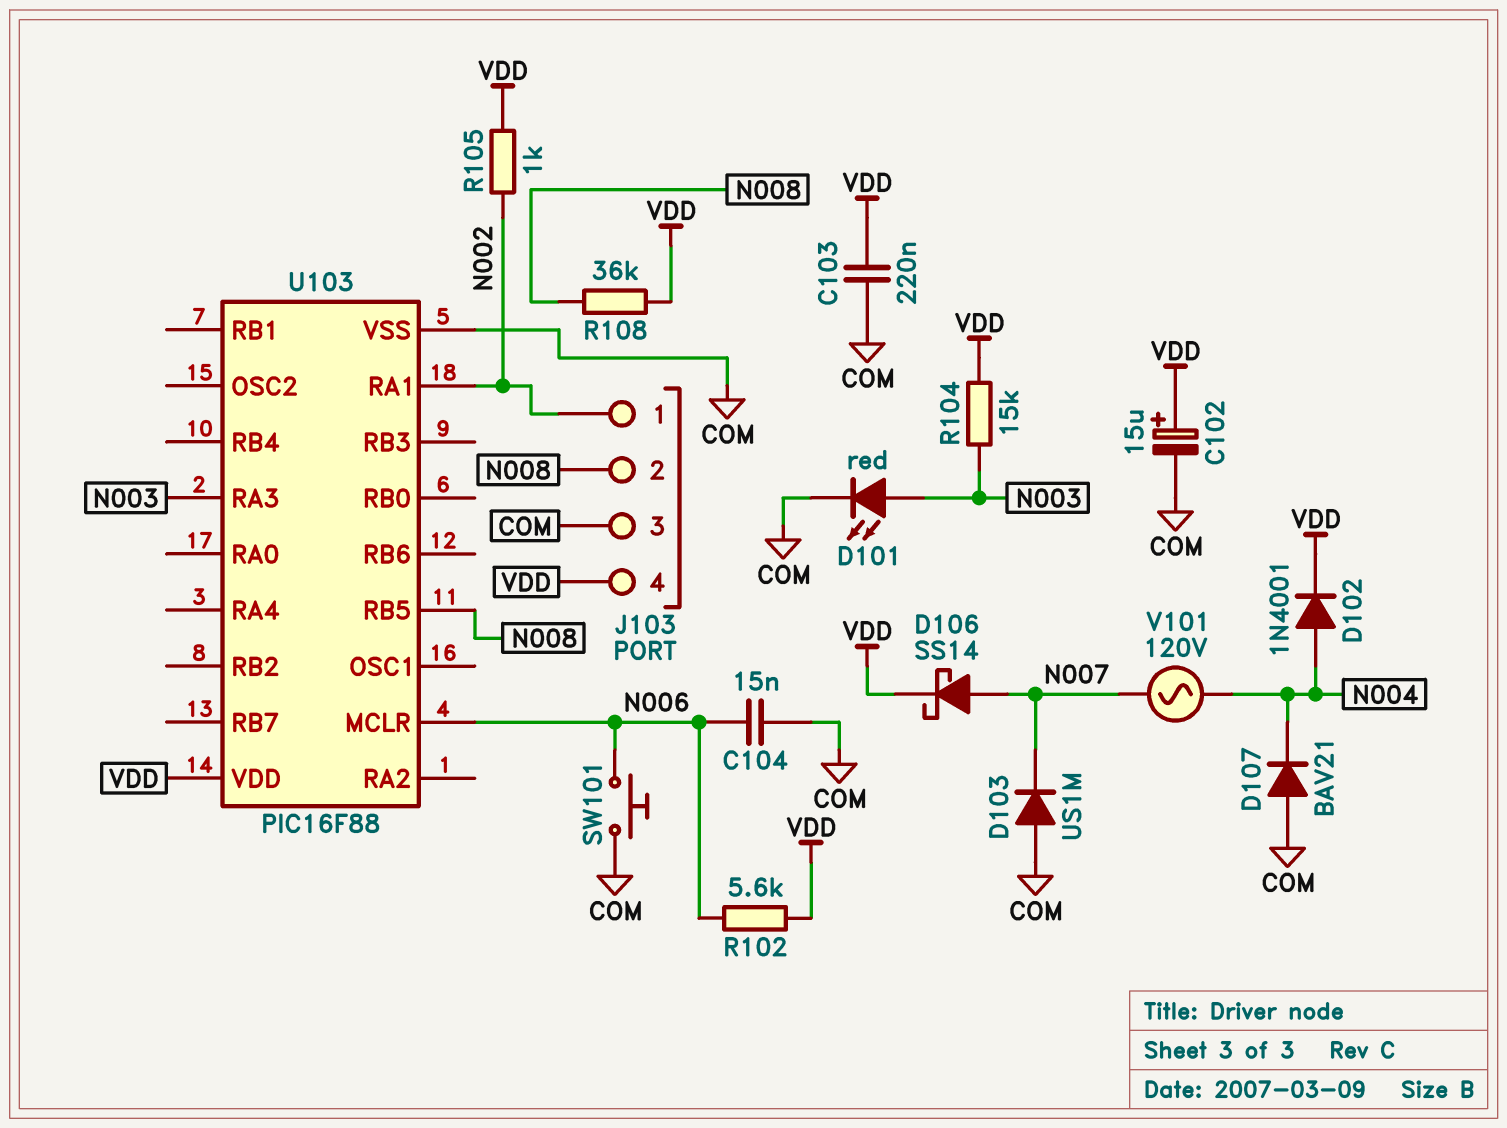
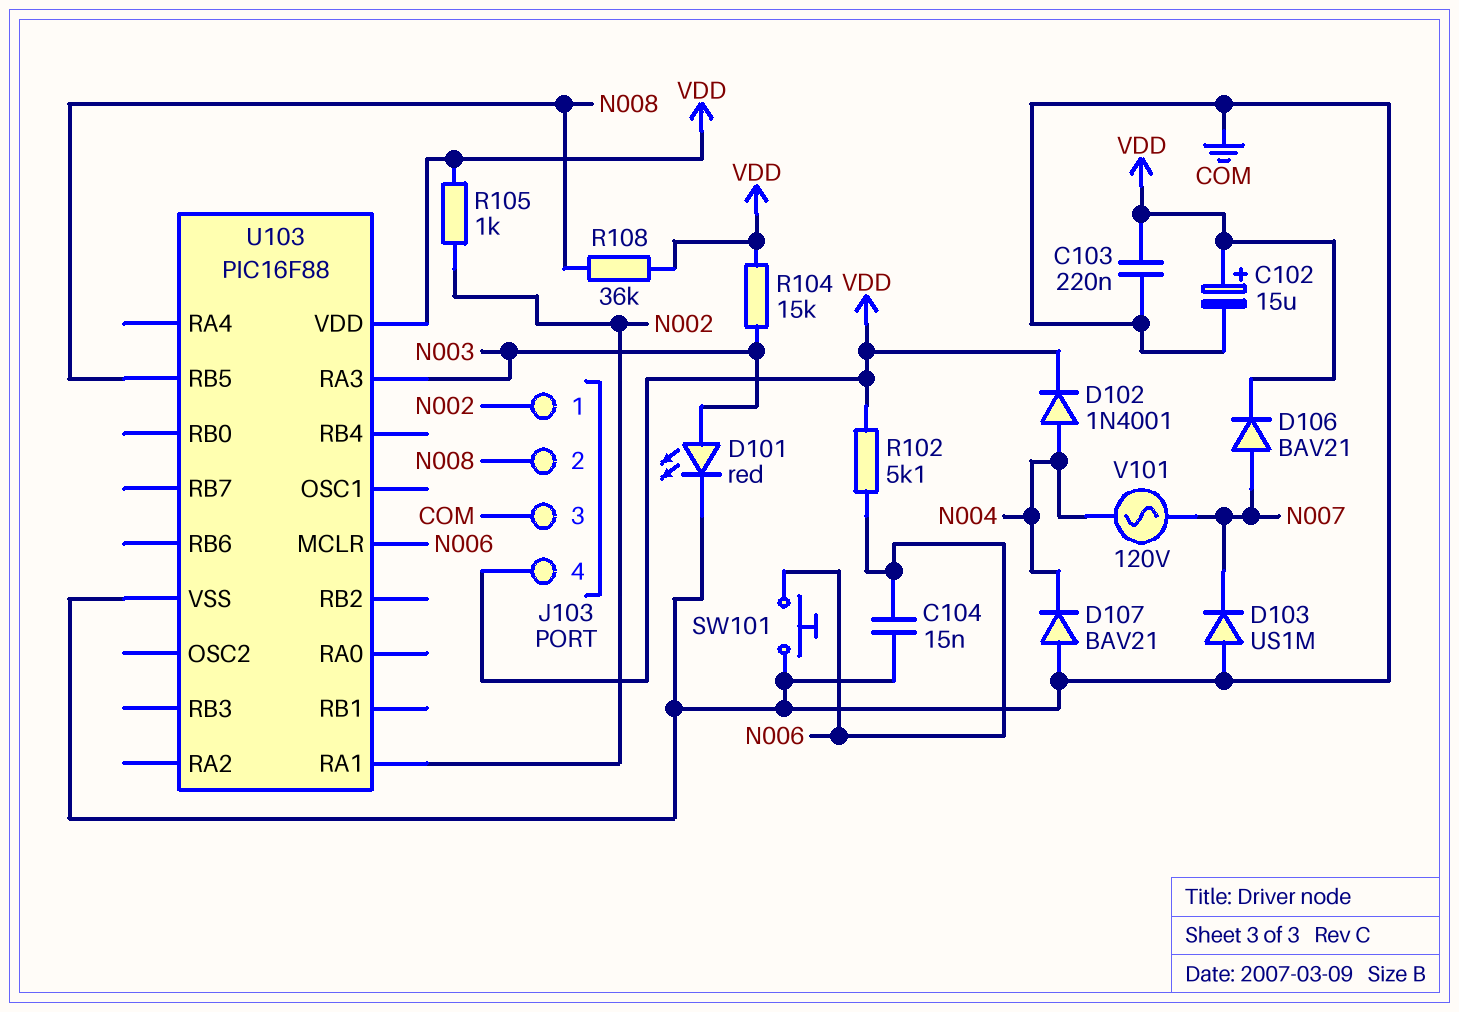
D106: schottky SS14 (A N007, K VDD) -> diode BAV21 (A N007, K VDD)
R102: 5.6k (N006, VDD) -> 5.1k (N006, VDD)

